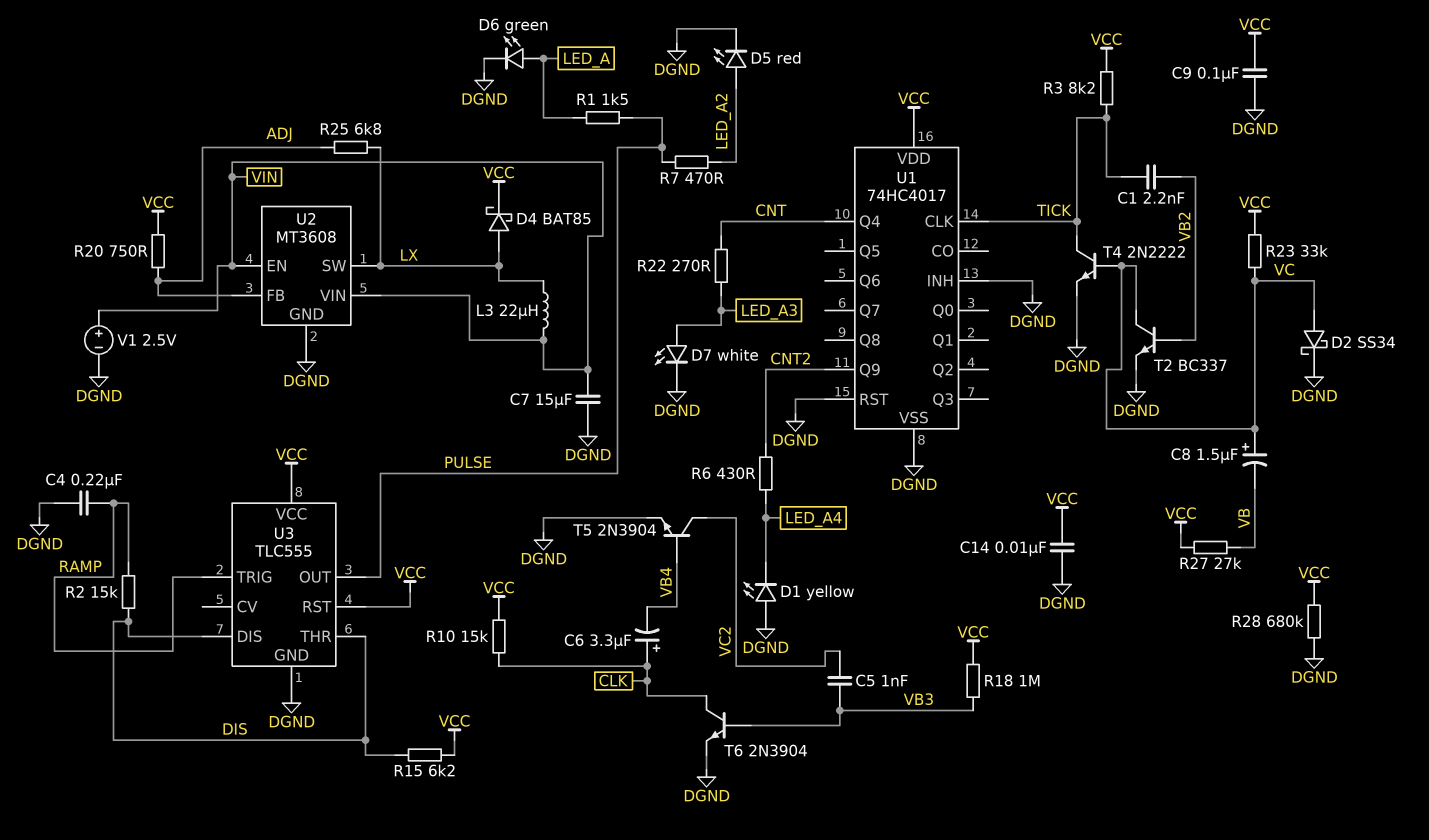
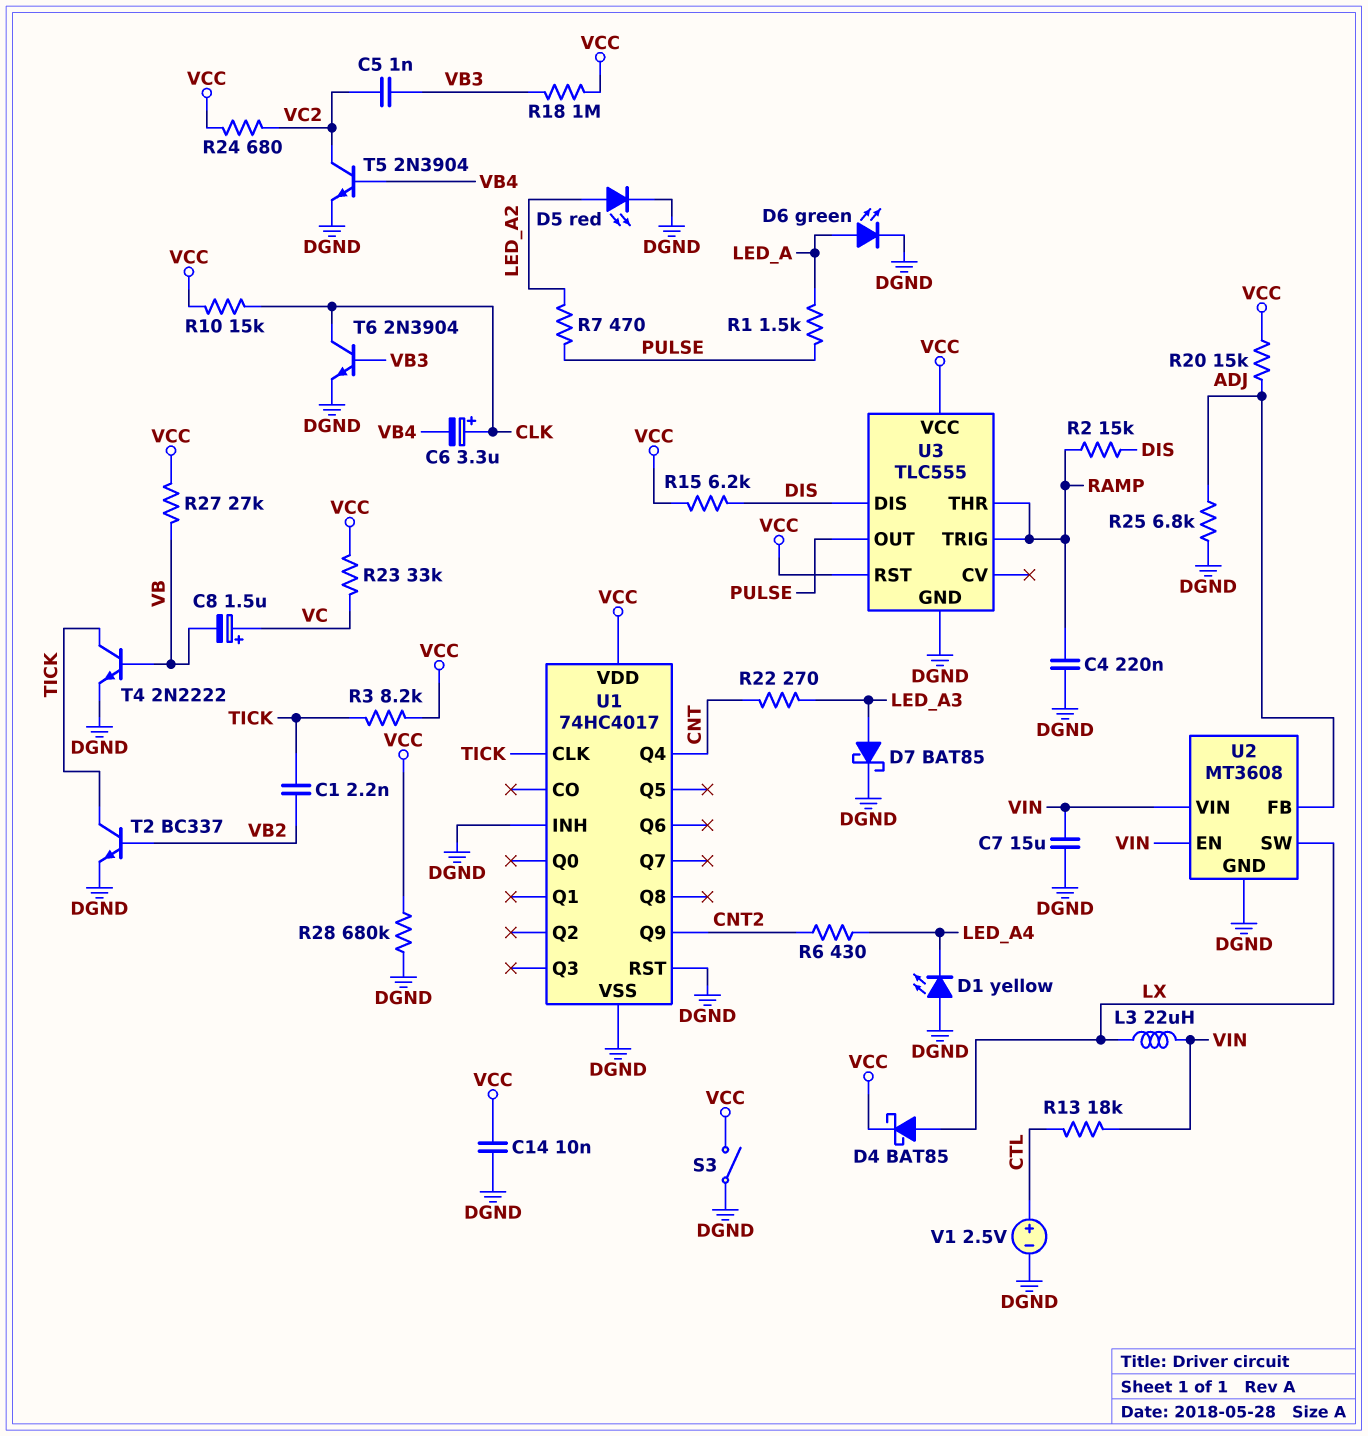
C9: 100nF (DGND, VCC) -> none
D2: schottky SS34 (A VC, K DGND) -> none
D7: LED white (A LED_A3, K DGND) -> schottky BAT85 (A LED_A3, K DGND)
R13: none -> 18k (CTL, VIN)
R20: 750 (ADJ, VCC) -> 15k (ADJ, VCC)
R24: none -> 680 (VC2, VCC)
R25: 6.8k (ADJ, LX) -> 6.8k (ADJ, DGND)
S3: none -> switch (DGND, VCC)
T2: NPN BC337 (B VB2, C VC, E DGND) -> NPN BC337 (B VB2, C TICK, E DGND)
T4: NPN 2N2222 (B VC, C TICK, E DGND) -> NPN 2N2222 (B VB, C TICK, E DGND)
U3 pin THR: DIS -> RAMP
V1: 2.5V (plus VIN, minus DGND) -> 2.5V (plus CTL, minus DGND)

